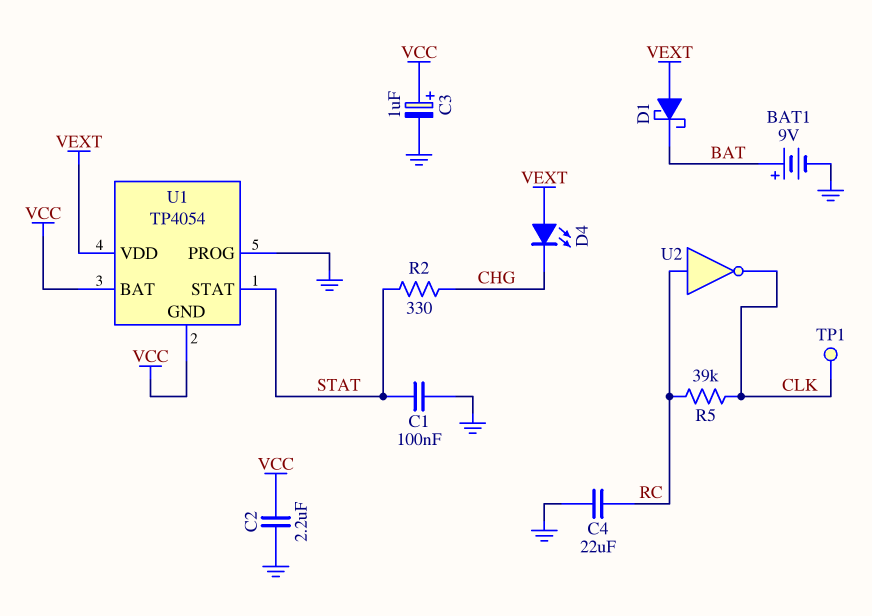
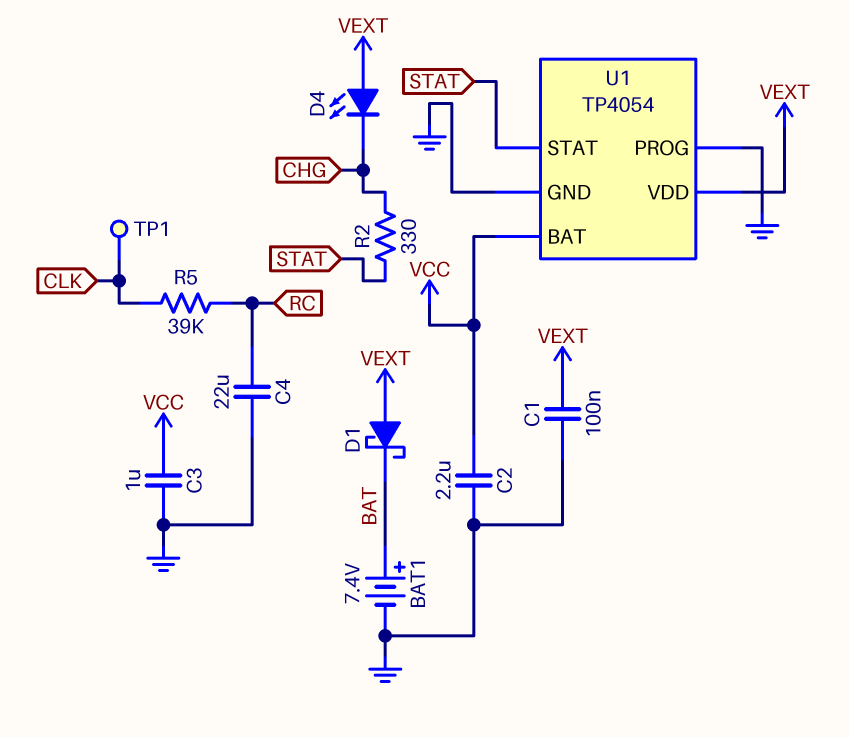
BAT1: 9V (plus BAT, minus GND) -> 7.4V (plus BAT, minus GND)
C1: 100nF (GND, STAT) -> 100nF (GND, VEXT)
C3: 1uF (plus VCC, minus GND) -> 1uF (GND, VCC)
U1 pin GND: VCC -> GND
U2: NOT (in RC, out CLK) -> none

